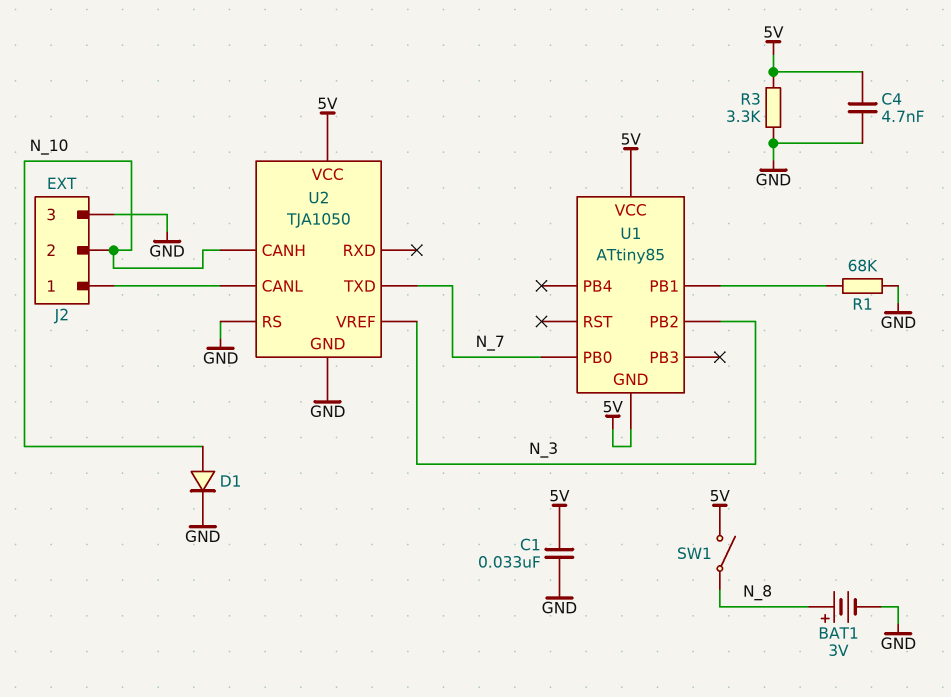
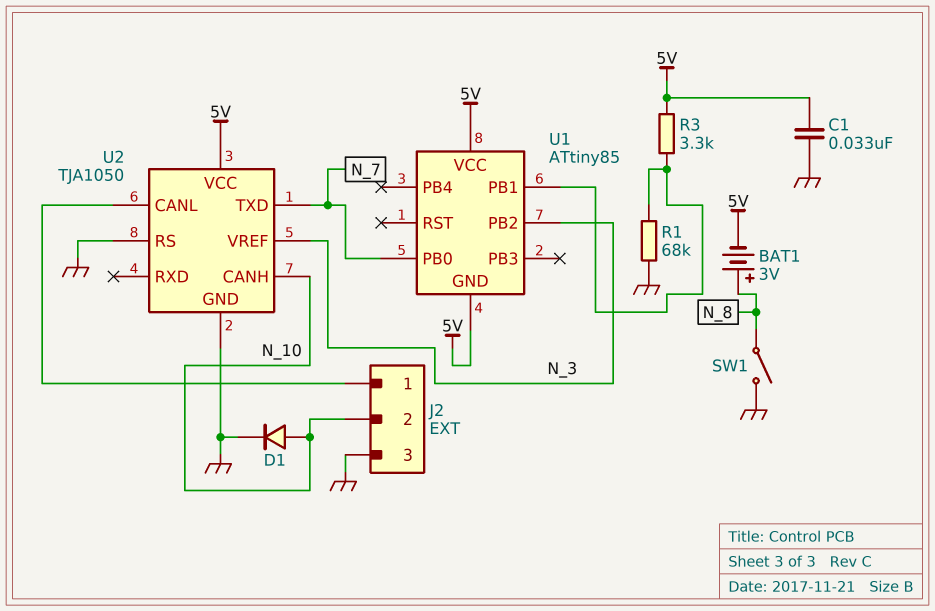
BAT1: 3V (plus N_8, minus GND) -> 3V (plus N_8, minus 5V)
C4: 4.7nF (5V, GND) -> none
R3: 3.3k (5V, GND) -> 3.3k (5V, U1/PB1)
SW1: switch (5V, N_8) -> switch (GND, N_8)

